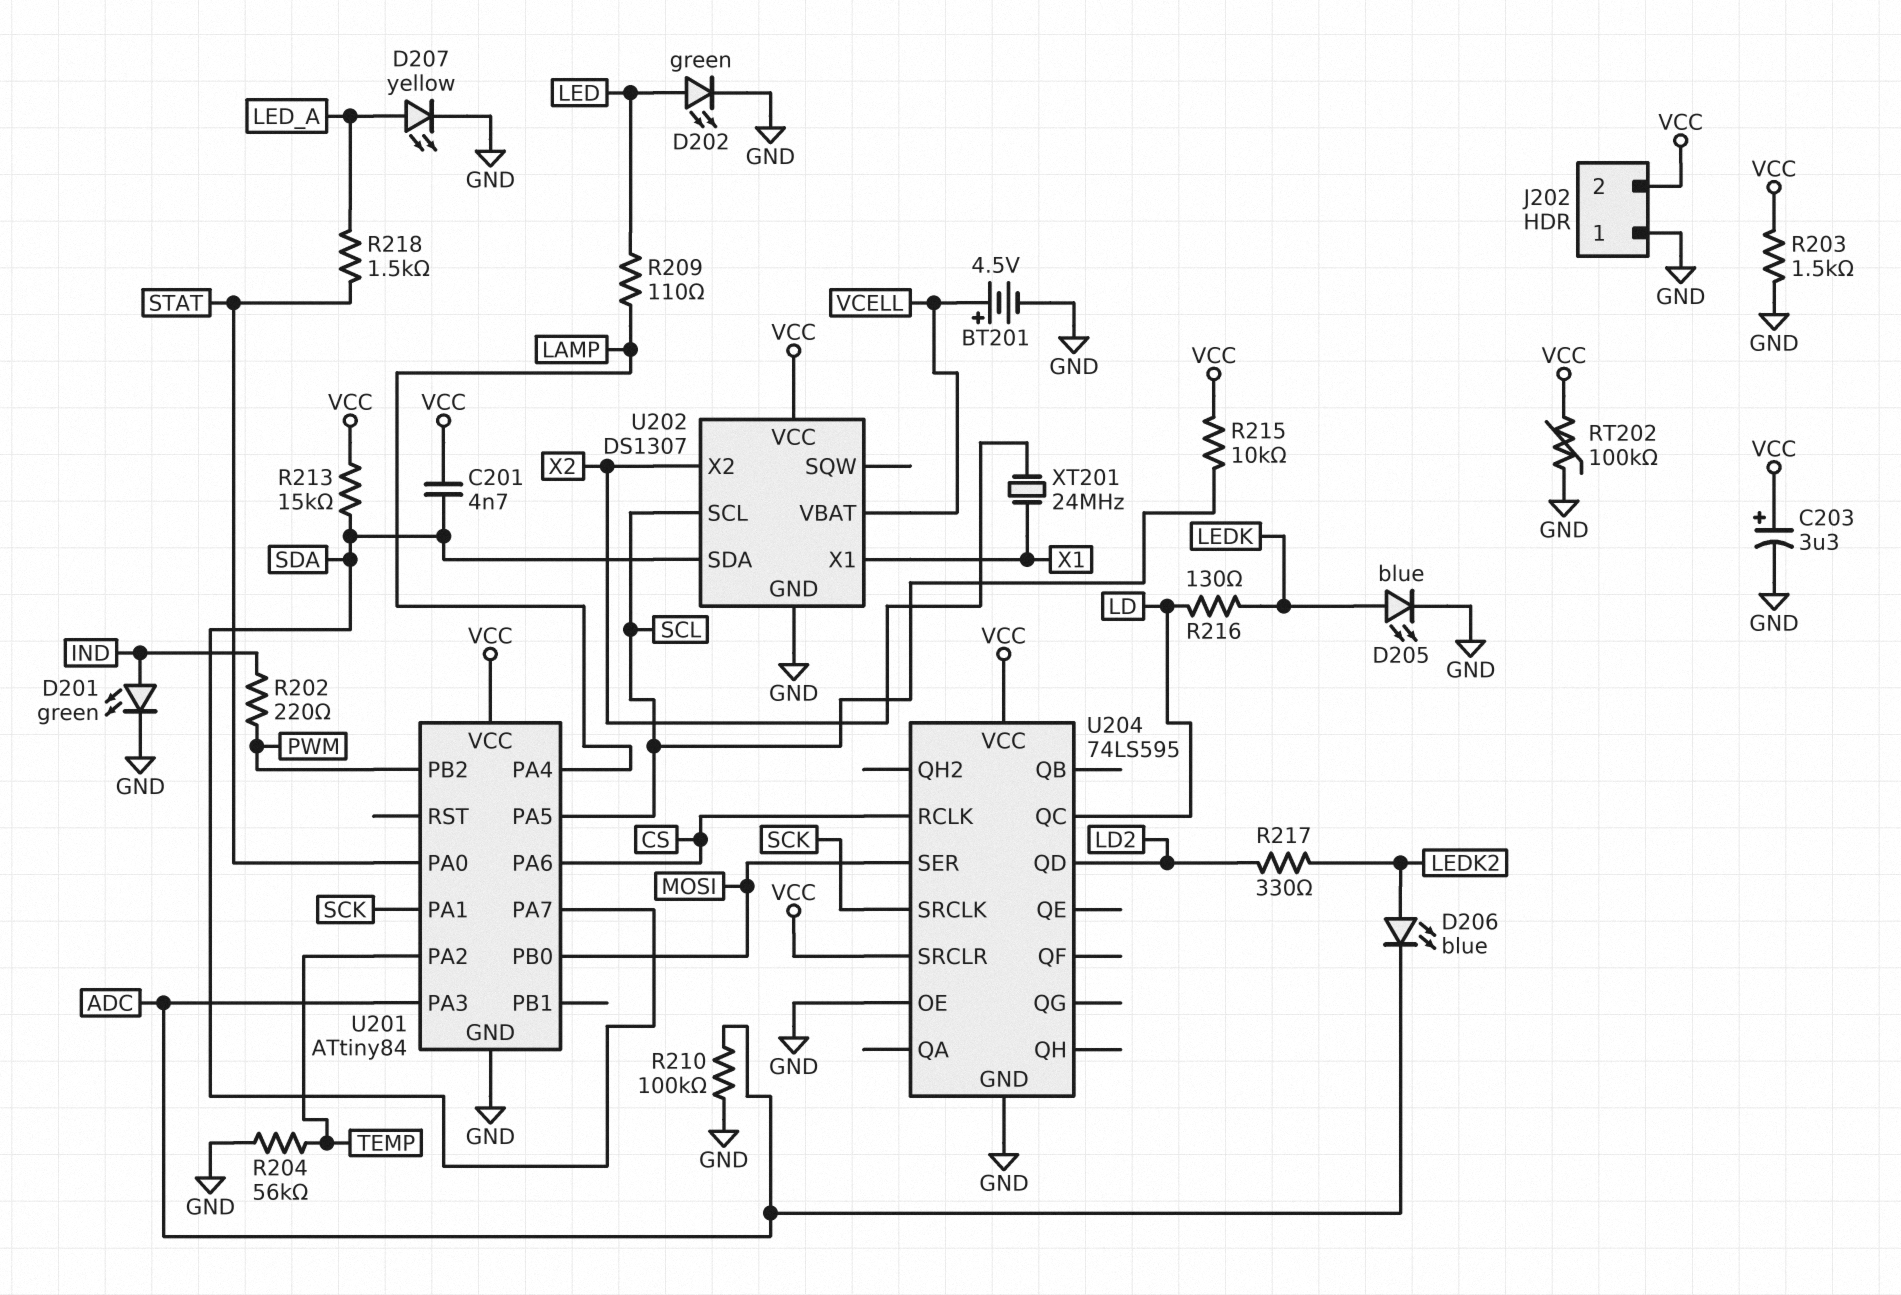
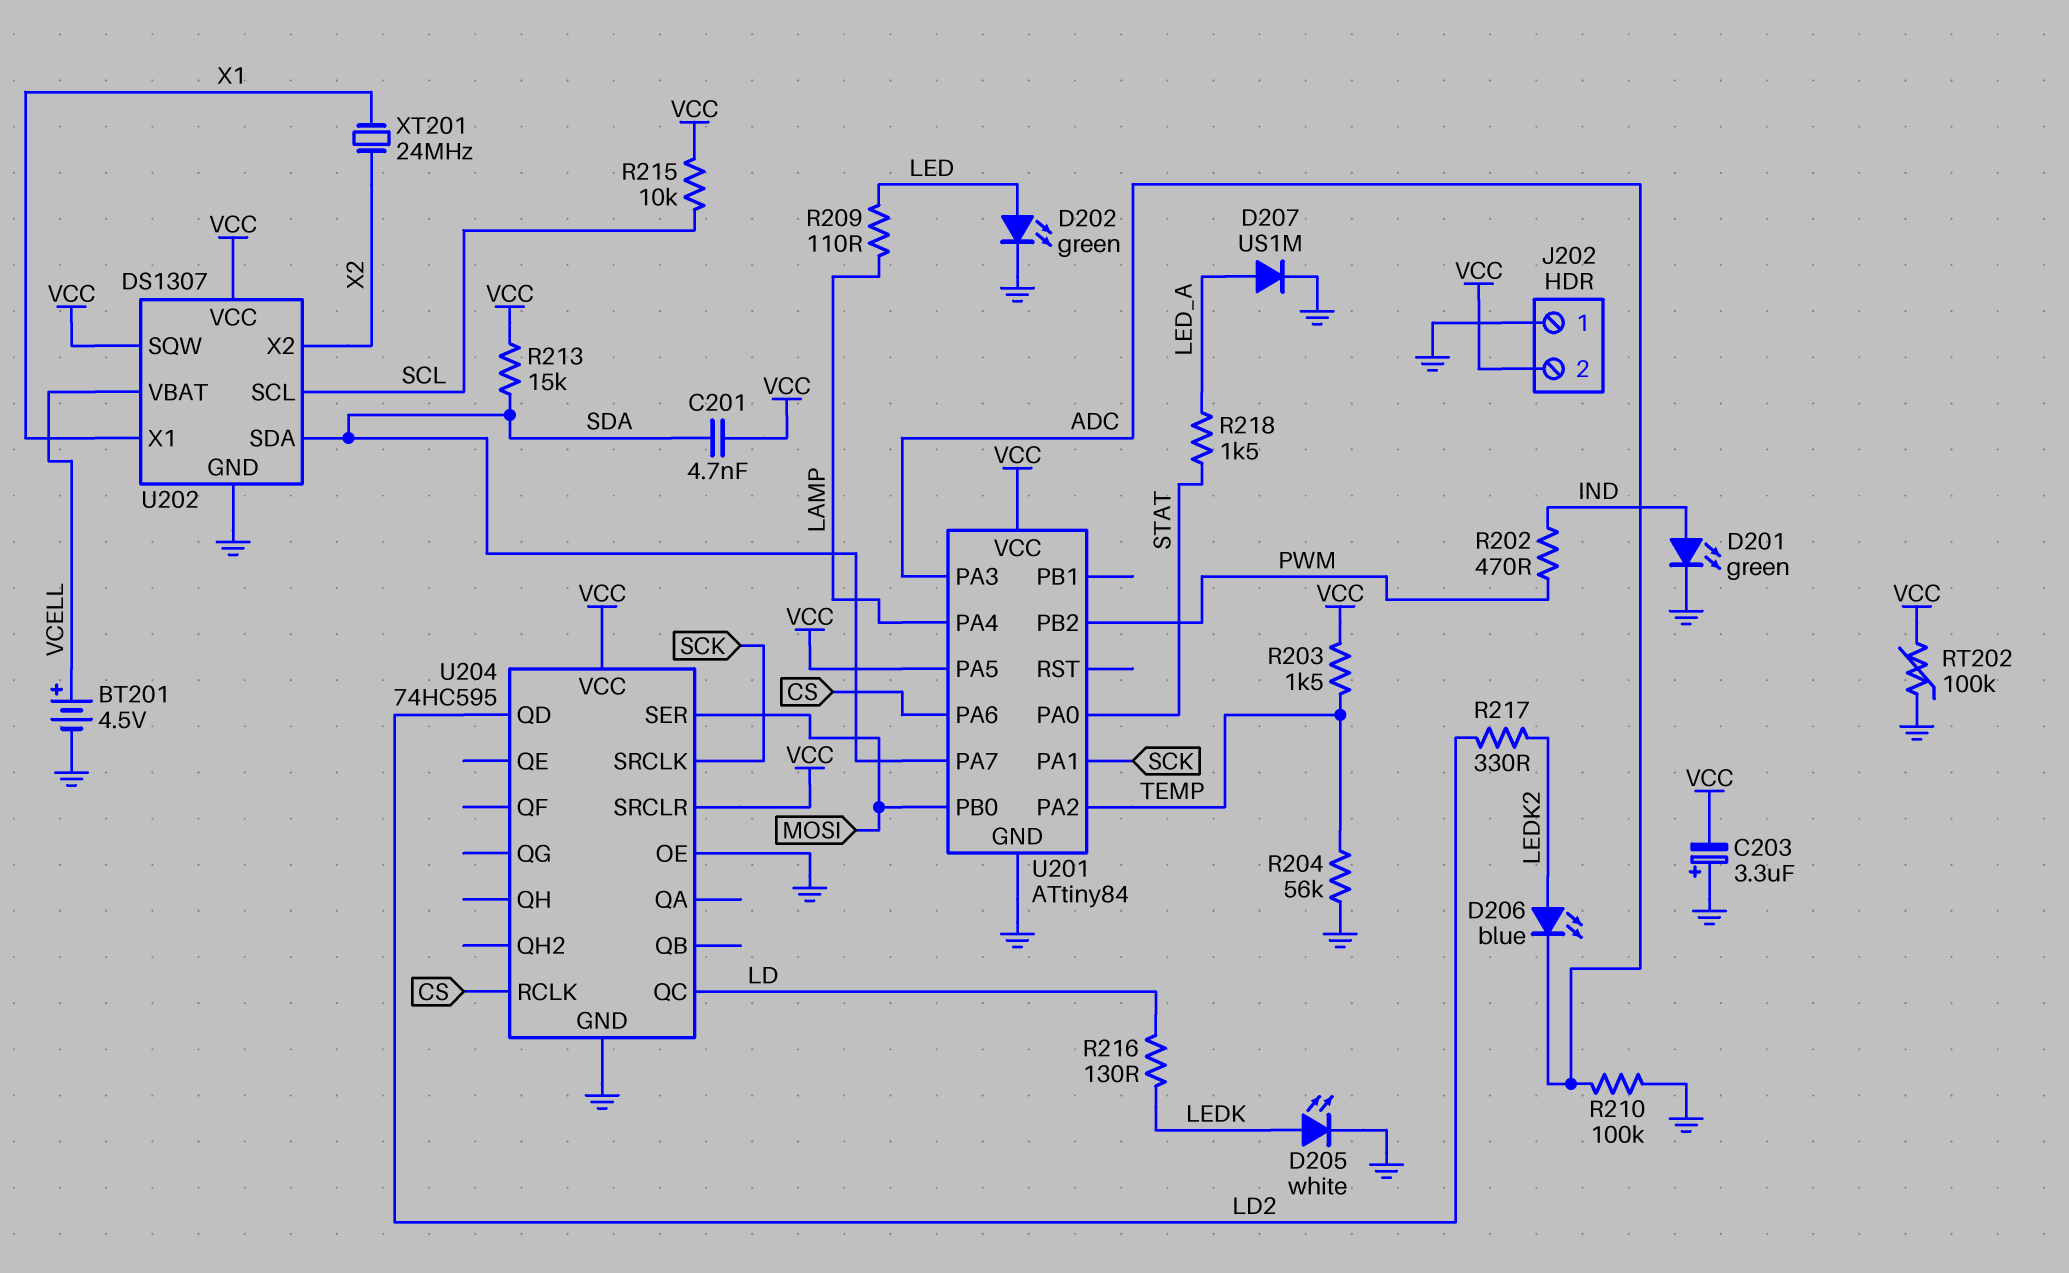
C203: 3.3uF (plus VCC, minus GND) -> 3.3uF (plus GND, minus VCC)
D205: LED blue (A LEDK, K GND) -> LED white (A LEDK, K GND)
D207: LED yellow (A LED_A, K GND) -> diode US1M (A LED_A, K GND)
R202: 220 (IND, PWM) -> 470 (IND, PWM)
R203: 1.5k (GND, VCC) -> 1.5k (TEMP, VCC)
U201 pin PA5: SCL -> VCC
U202 pin SQW: none -> VCC
U204: 74LS595 -> 74HC595

